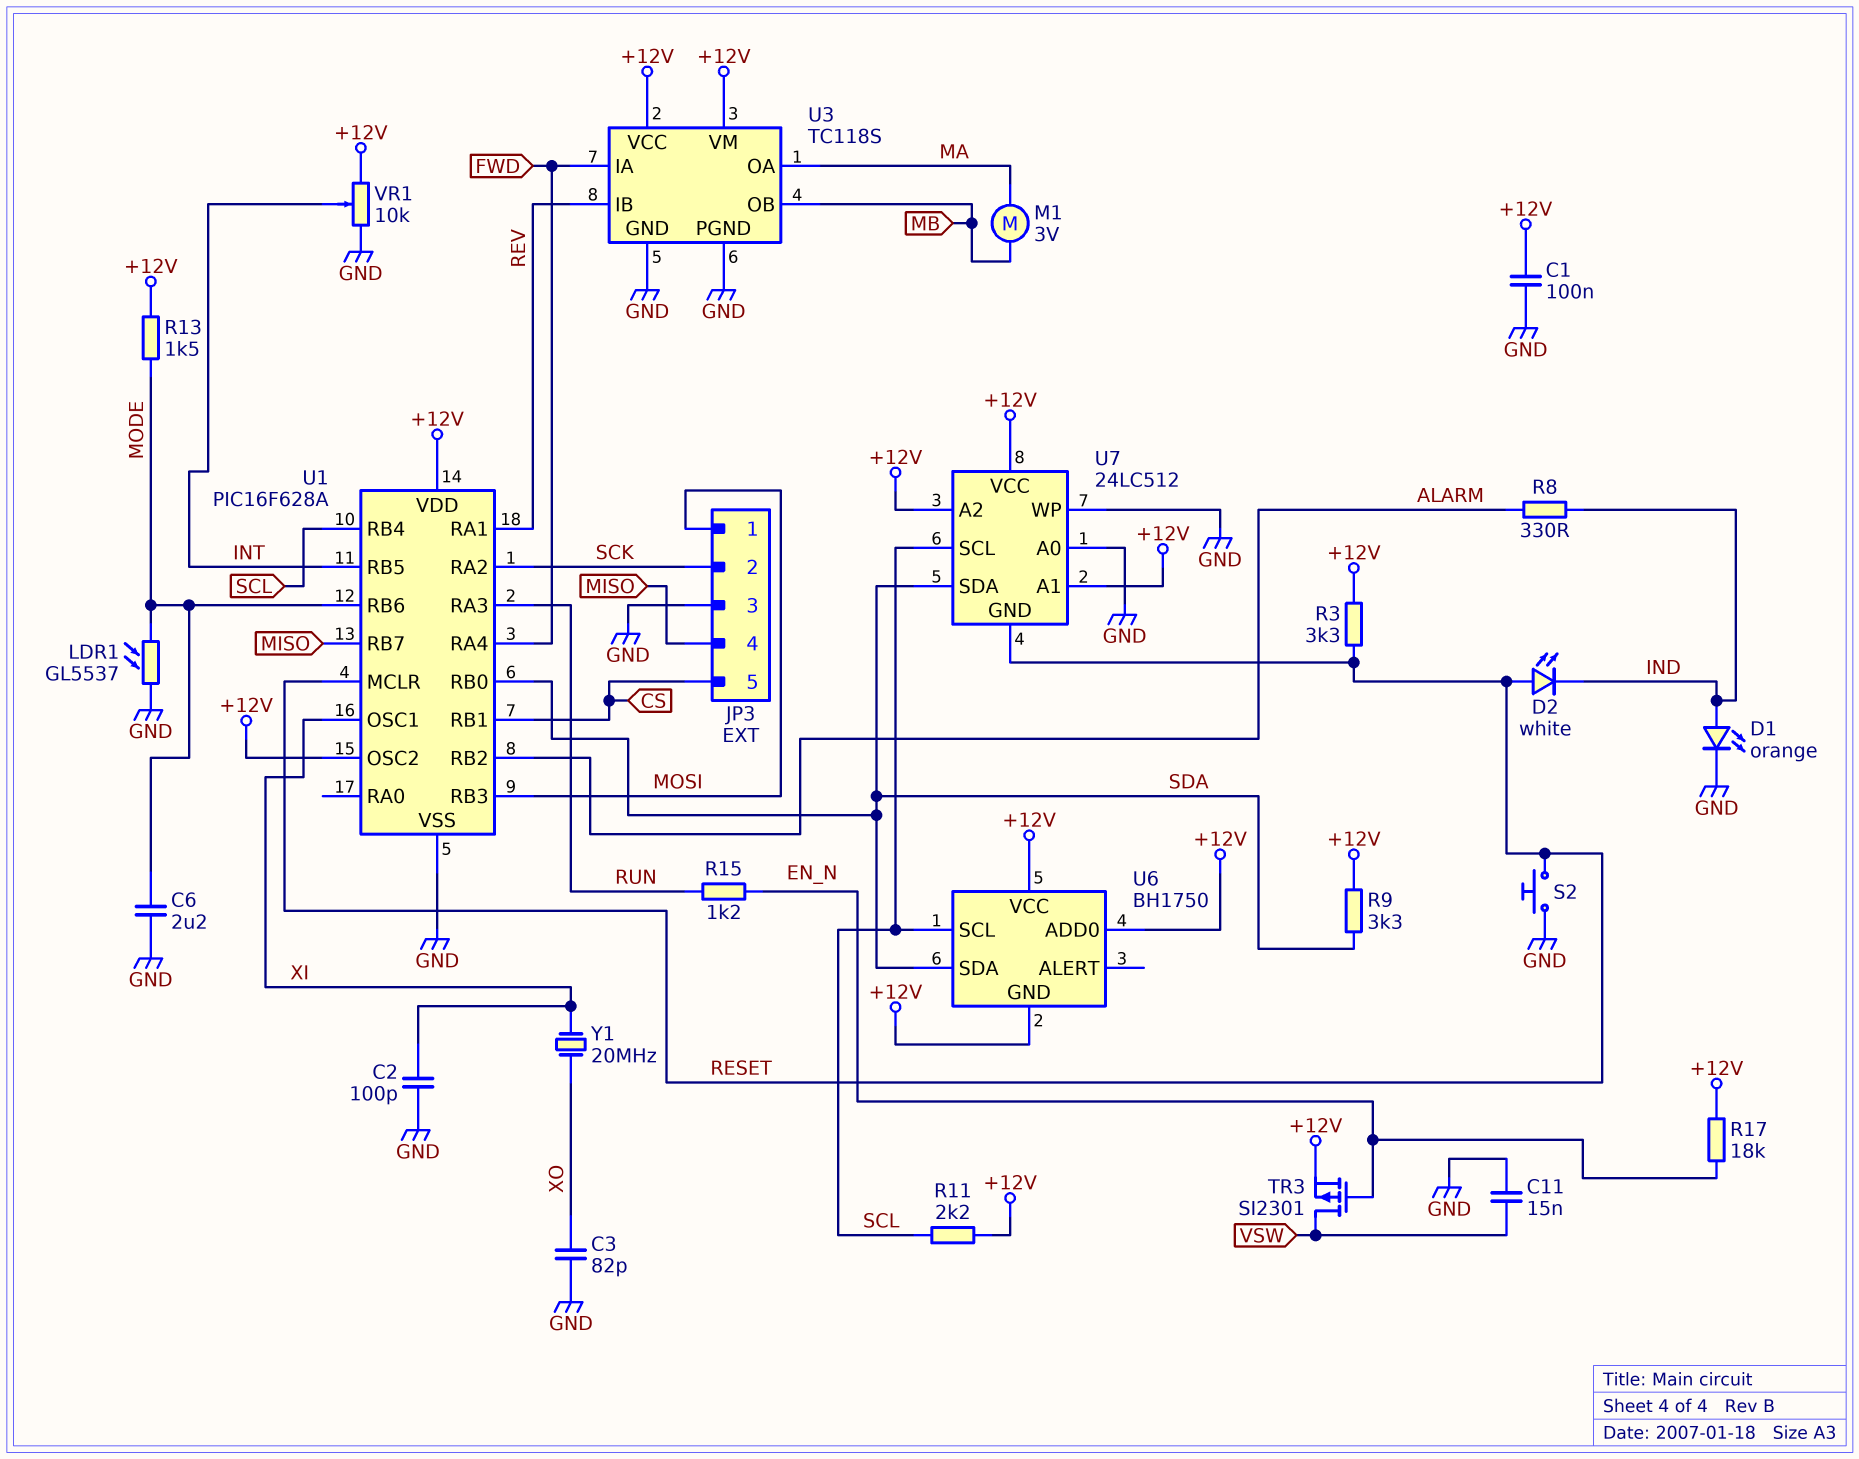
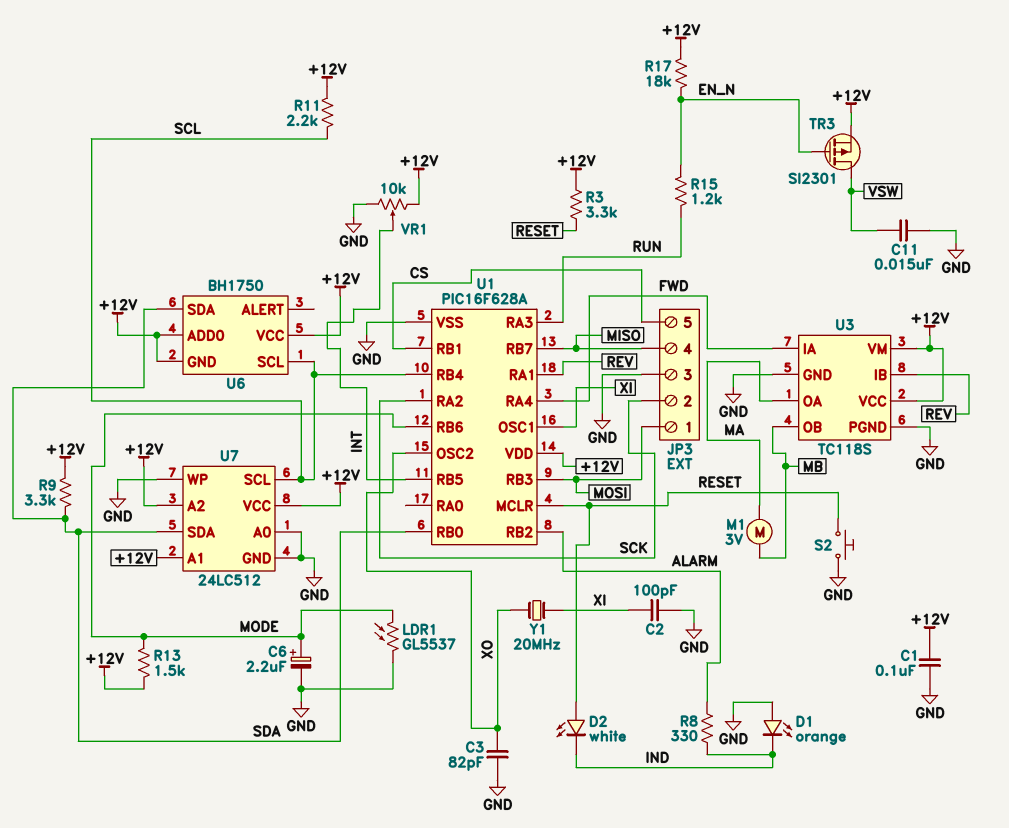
C6: 2.2uF (GND, MODE) -> 2.2uF (plus MODE, minus GND)
D1: LED orange (A IND, K GND) -> LED orange (A GND, K IND)
U1 pin OSC2: +12V -> XO
U7 pin GND: RESET -> GND

